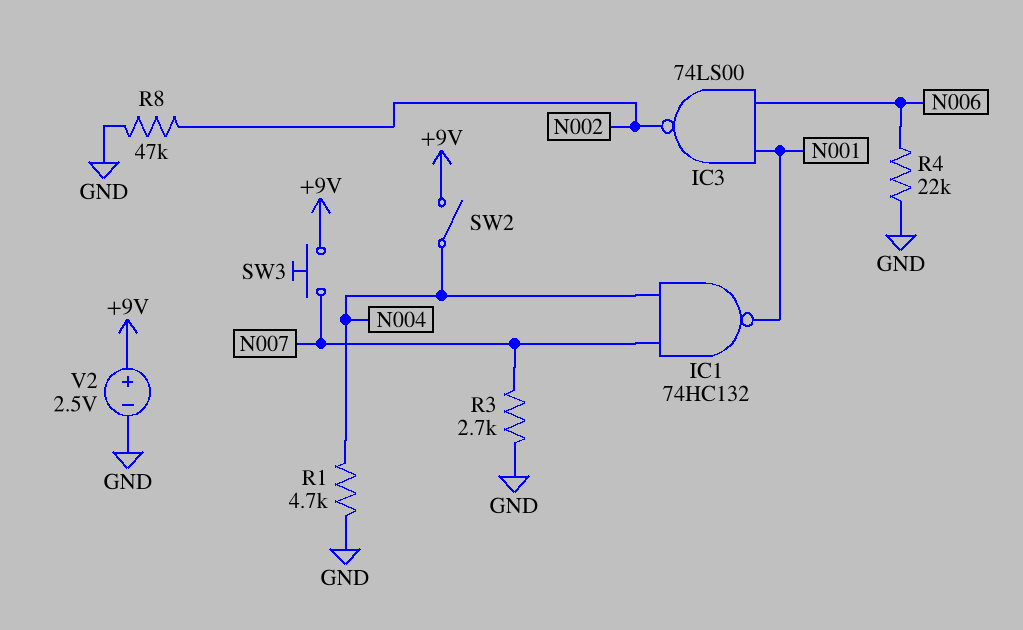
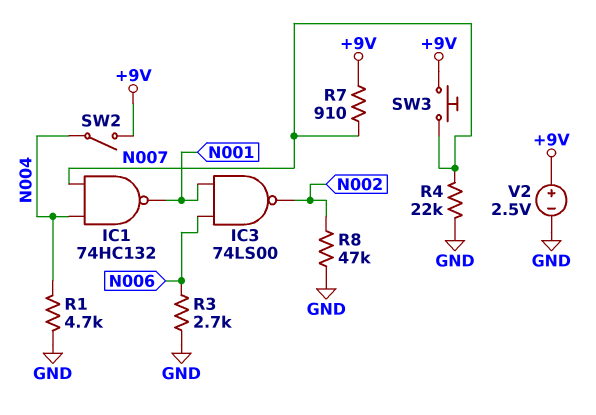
R3: 2.7k (GND, N007) -> 2.7k (GND, N006)
R4: 22k (GND, N006) -> 22k (GND, N007)
R7: none -> 910 (+9V, N007)

